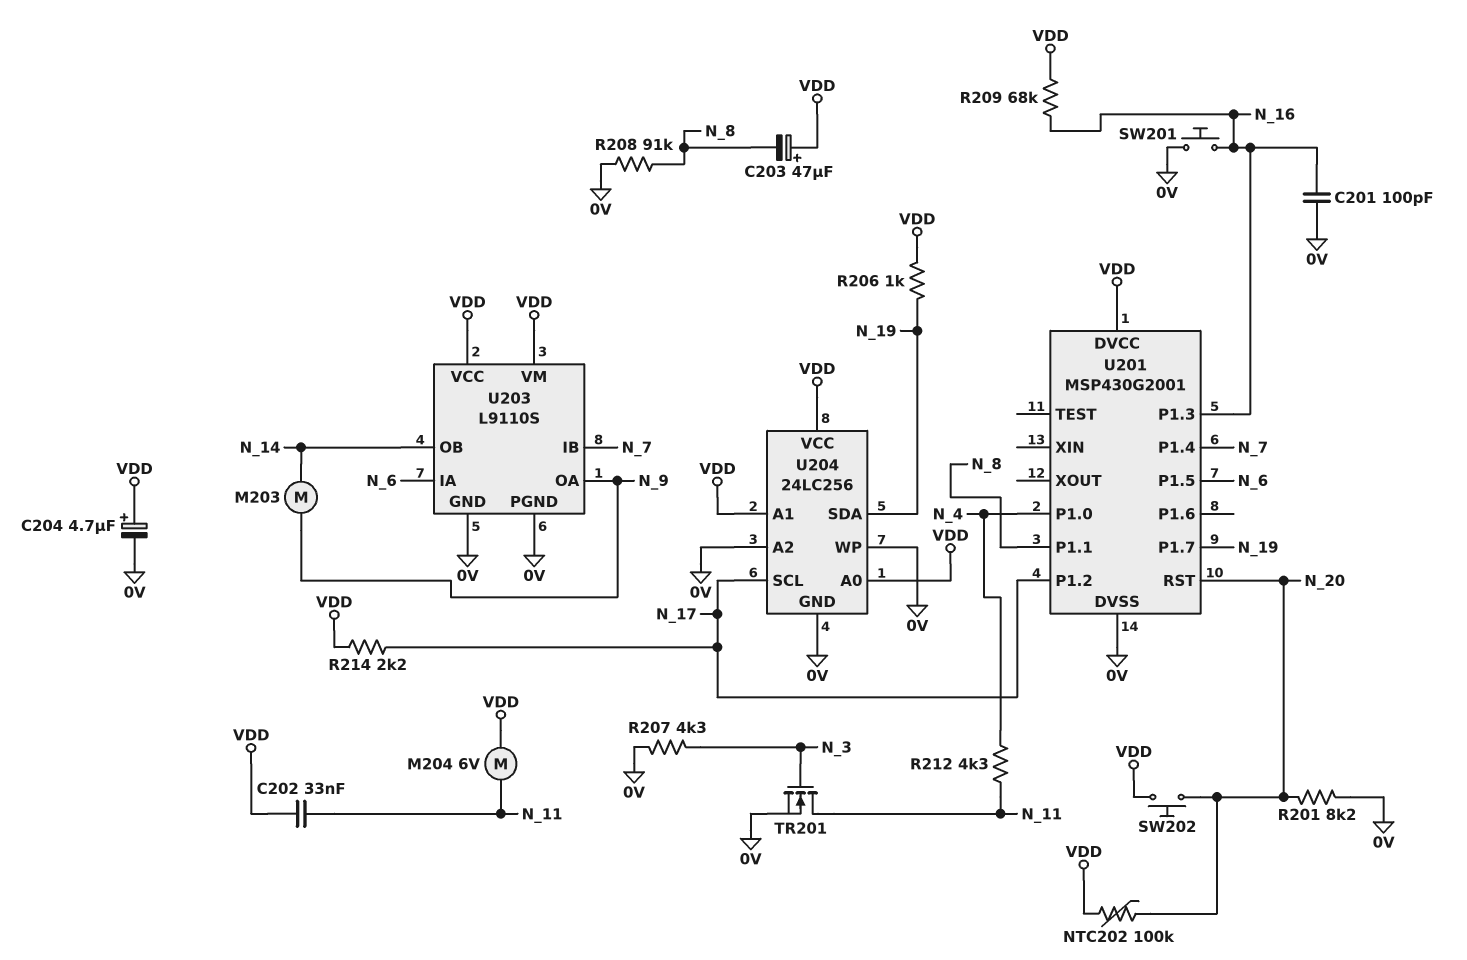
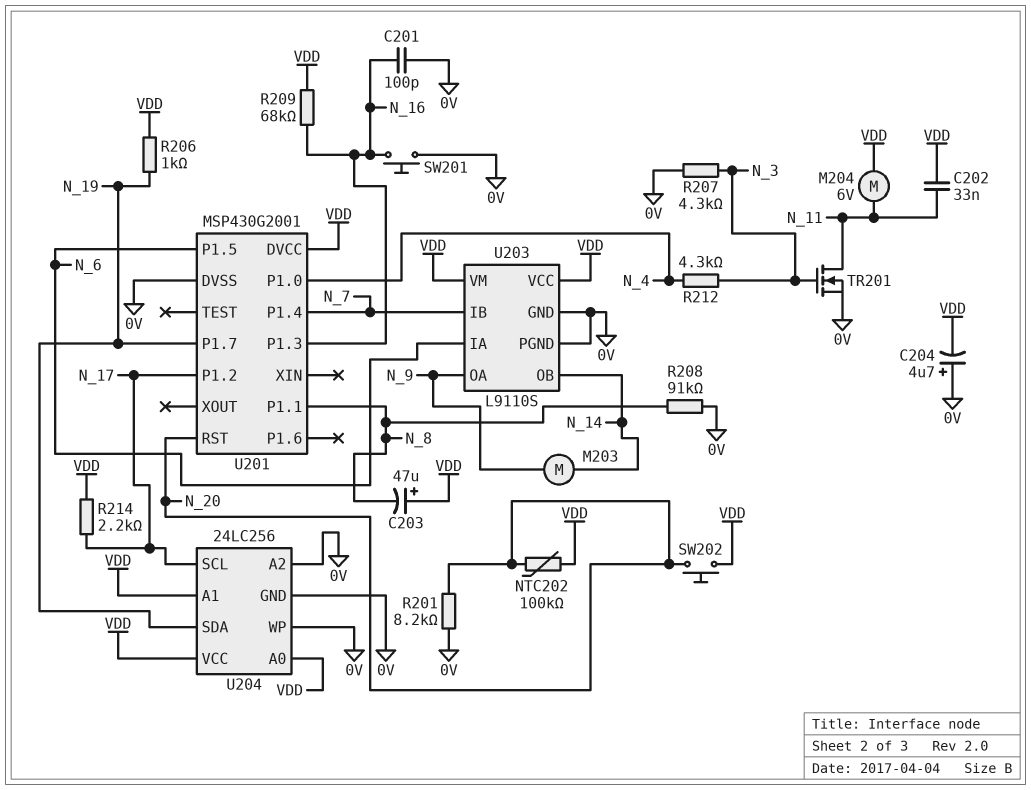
C204: 4.7uF (plus VDD, minus 0V) -> 4.7uF (plus 0V, minus VDD)
R212: 4.3k (N_4, N_11) -> 4.3k (N_3, N_4)

